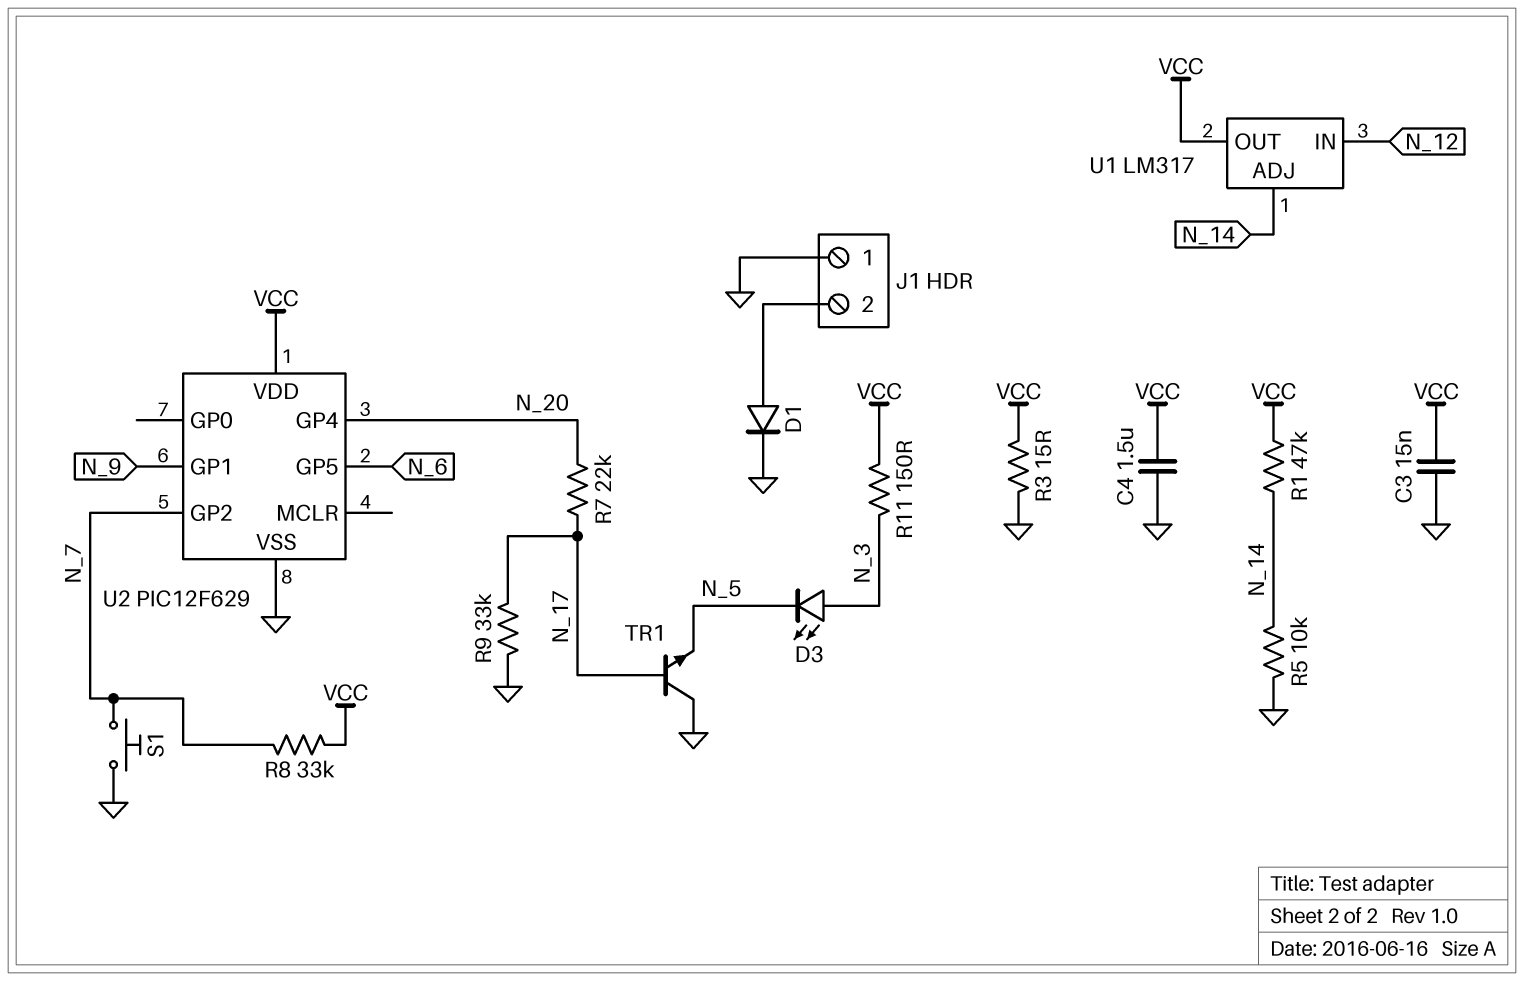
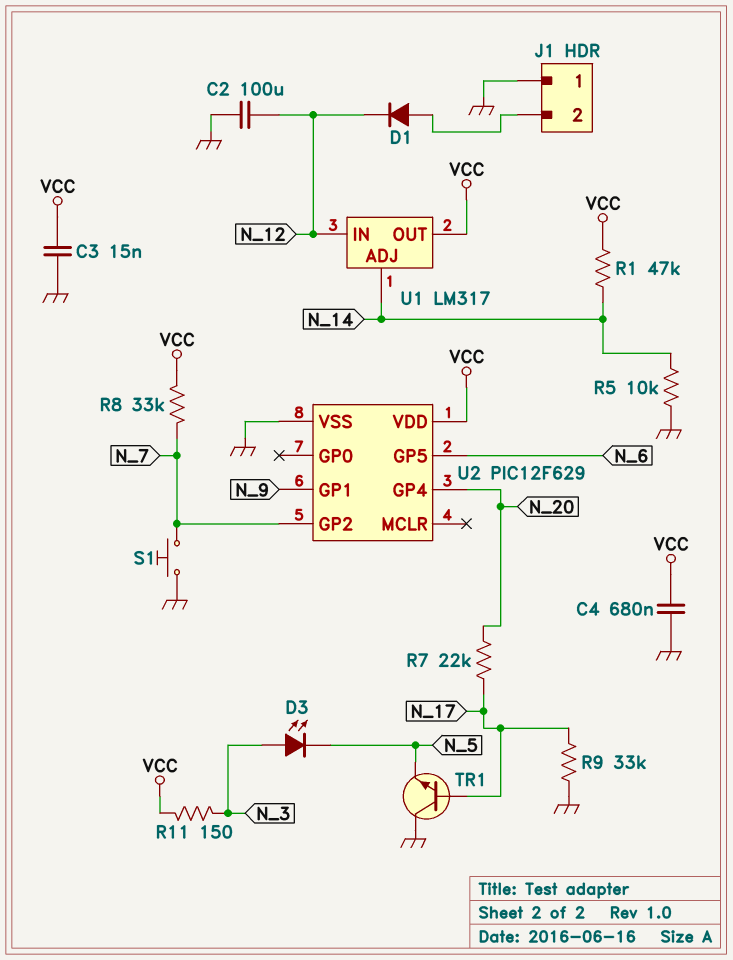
C2: none -> 100uF (GND, N_12)
C4: 1.5uF (GND, VCC) -> 680nF (GND, VCC)
D1: diode (A J1/2, K GND) -> diode (A J1/2, K N_12)
R3: 15 (GND, VCC) -> none

